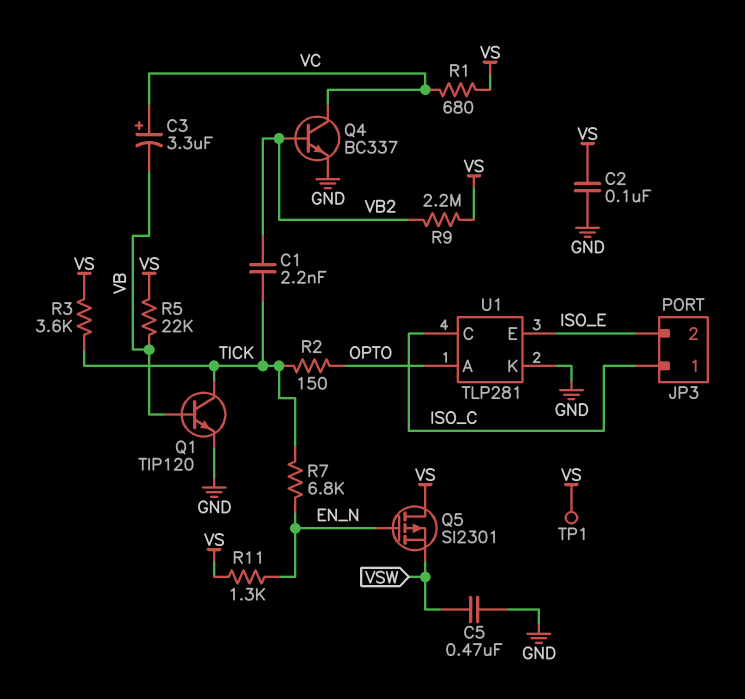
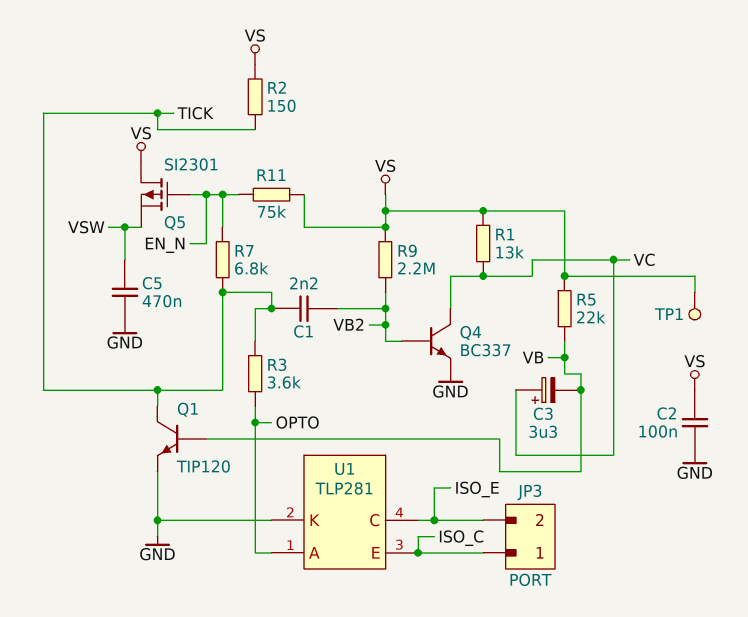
R1: 680 (VC, VS) -> 13k (VC, VS)
R2: 150 (OPTO, TICK) -> 150 (TICK, VS)
R3: 3.6k (TICK, VS) -> 3.6k (OPTO, TICK)
R11: 1.3k (EN_N, VS) -> 75k (EN_N, VS)
U1 pin C: ISO_C -> ISO_E
U1 pin E: ISO_E -> ISO_C

